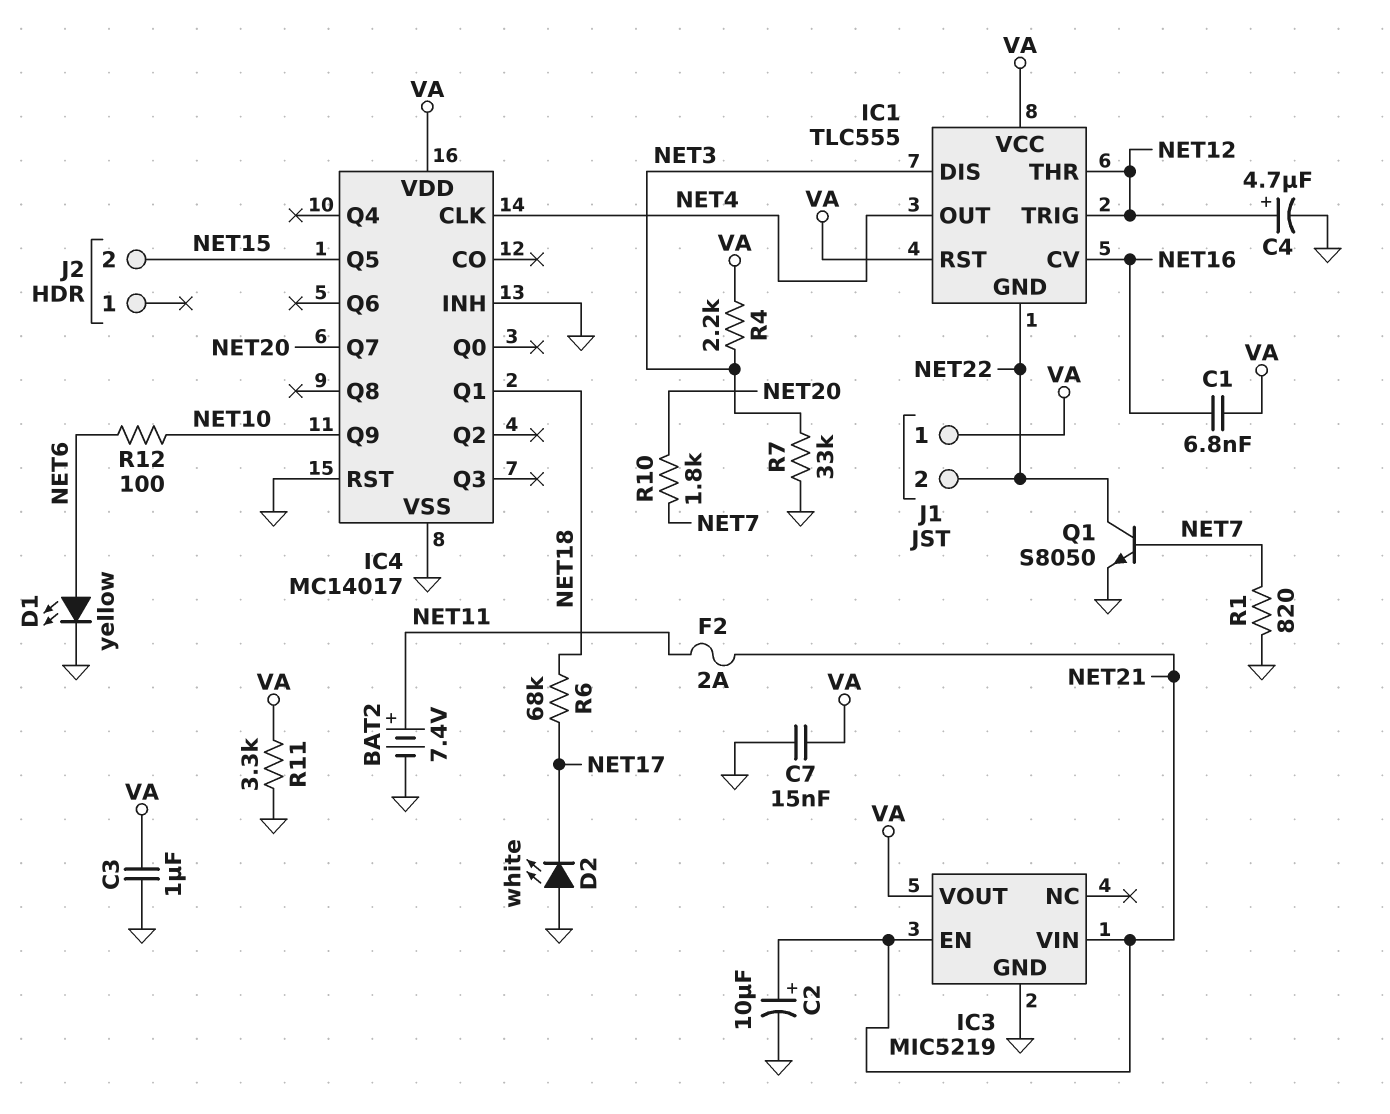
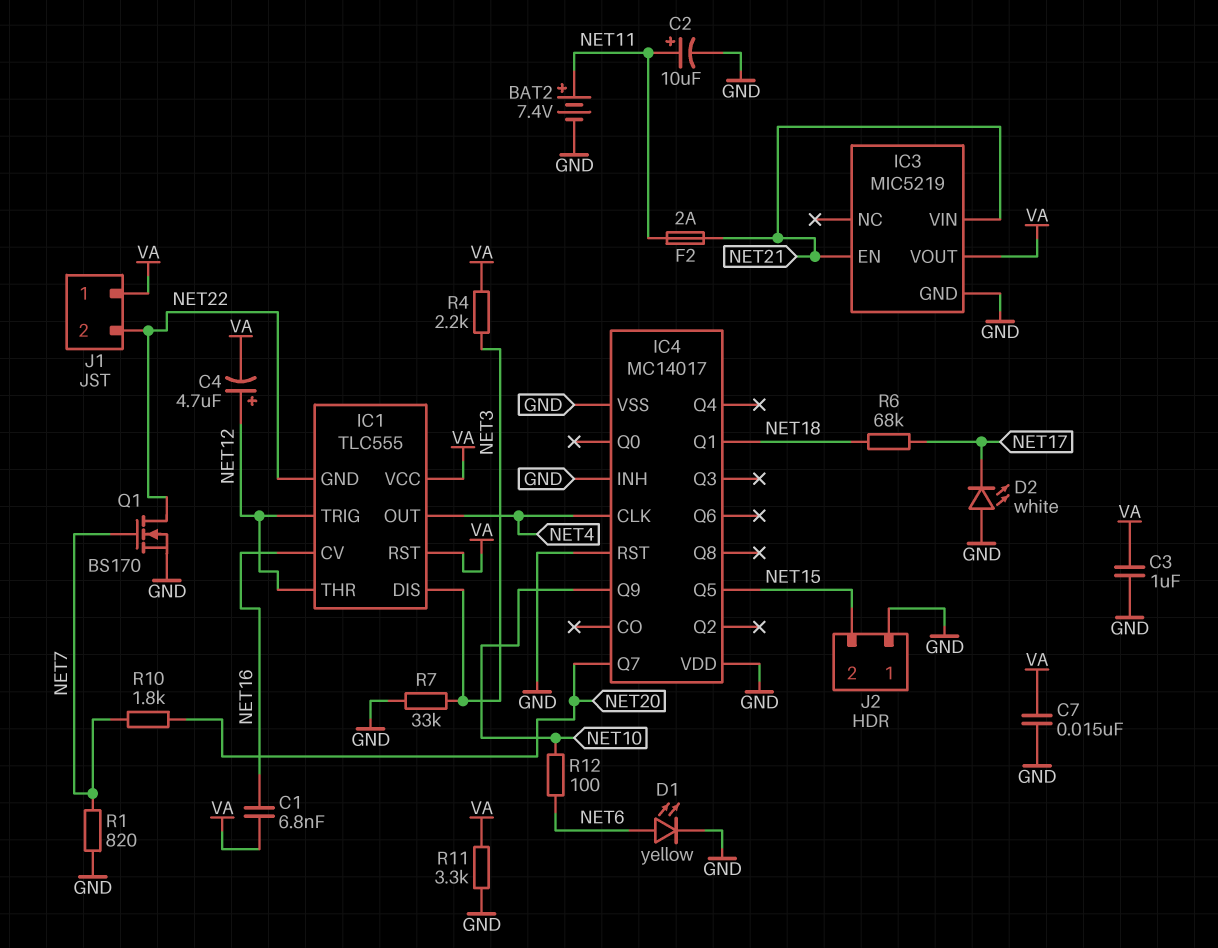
C2: 10uF (plus NET21, minus GND) -> 10uF (plus NET11, minus GND)
C4: 4.7uF (plus NET12, minus GND) -> 4.7uF (plus NET12, minus VA)
IC4 pin VDD: VA -> GND
J2 pin 1: none -> GND
Q1: NPN S8050 (B NET7, C NET22, E GND) -> NMOS BS170 (G NET7, D NET22, S GND)

